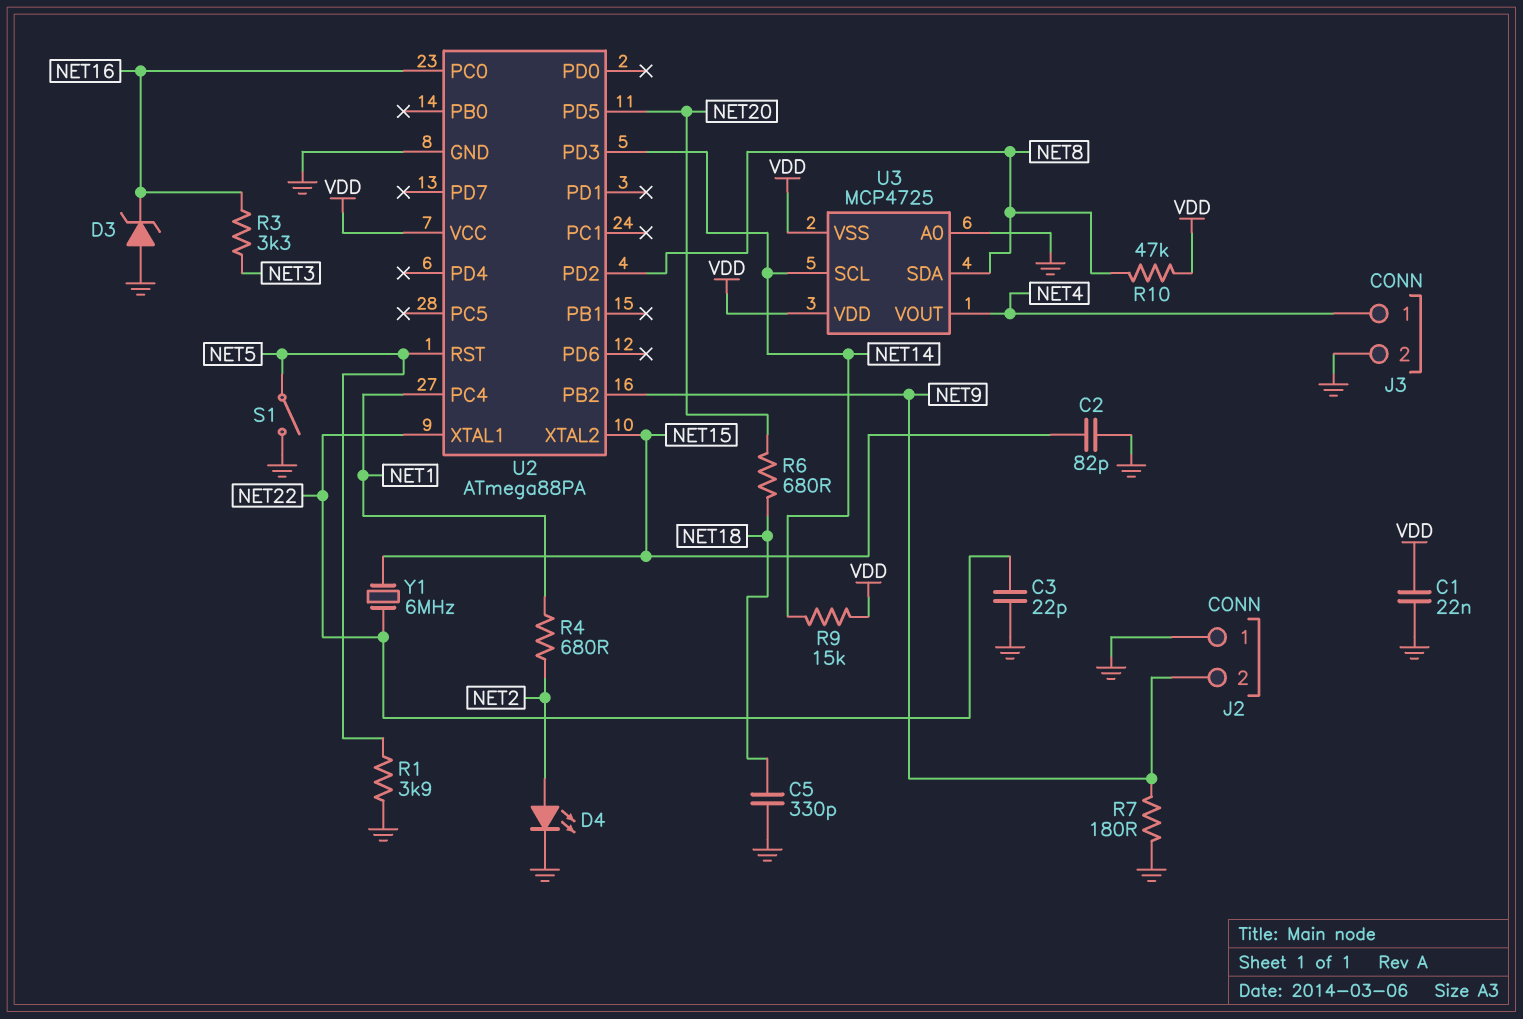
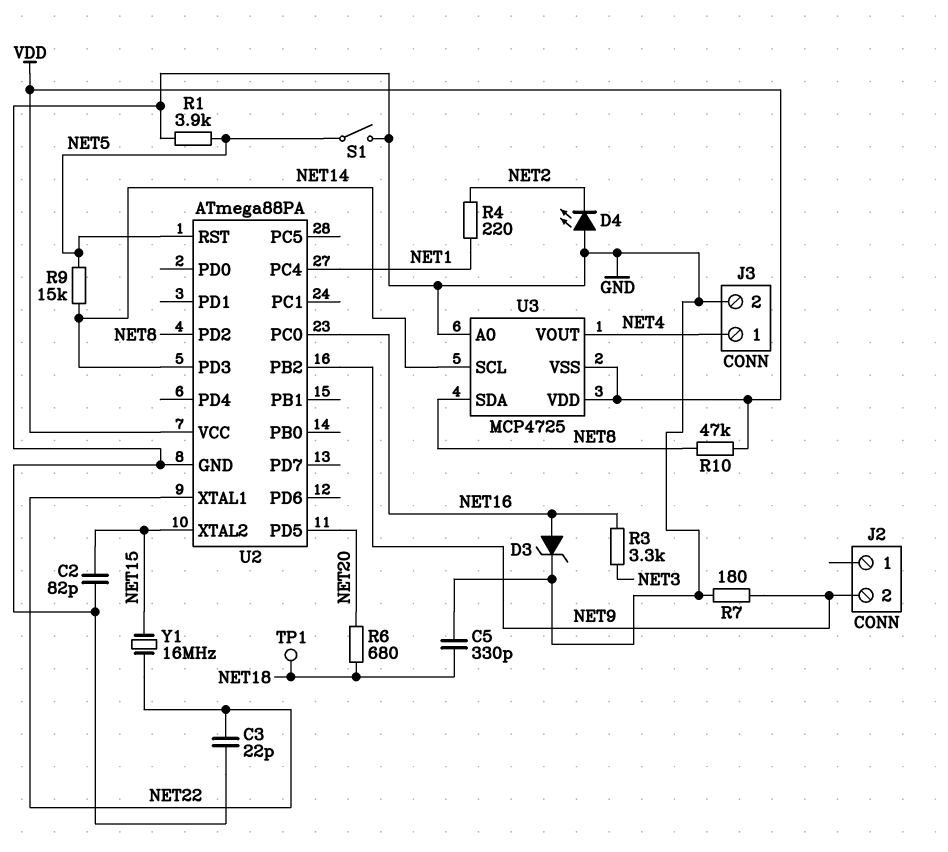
C1: 22nF (GND, VDD) -> none
D3: zener (A GND, K NET16) -> zener (A NET16, K GND)
D4: LED (A NET2, K GND) -> LED (A GND, K NET2)
J2 pin 1: GND -> none
R4: 680 (NET1, NET2) -> 220 (NET1, NET2)
R9: 15k (NET14, VDD) -> 15k (NET5, NET14)
TP1: none -> test point (NET18)
Y1: 6MHz (NET15, NET22) -> 16MHz (NET15, NET22)

